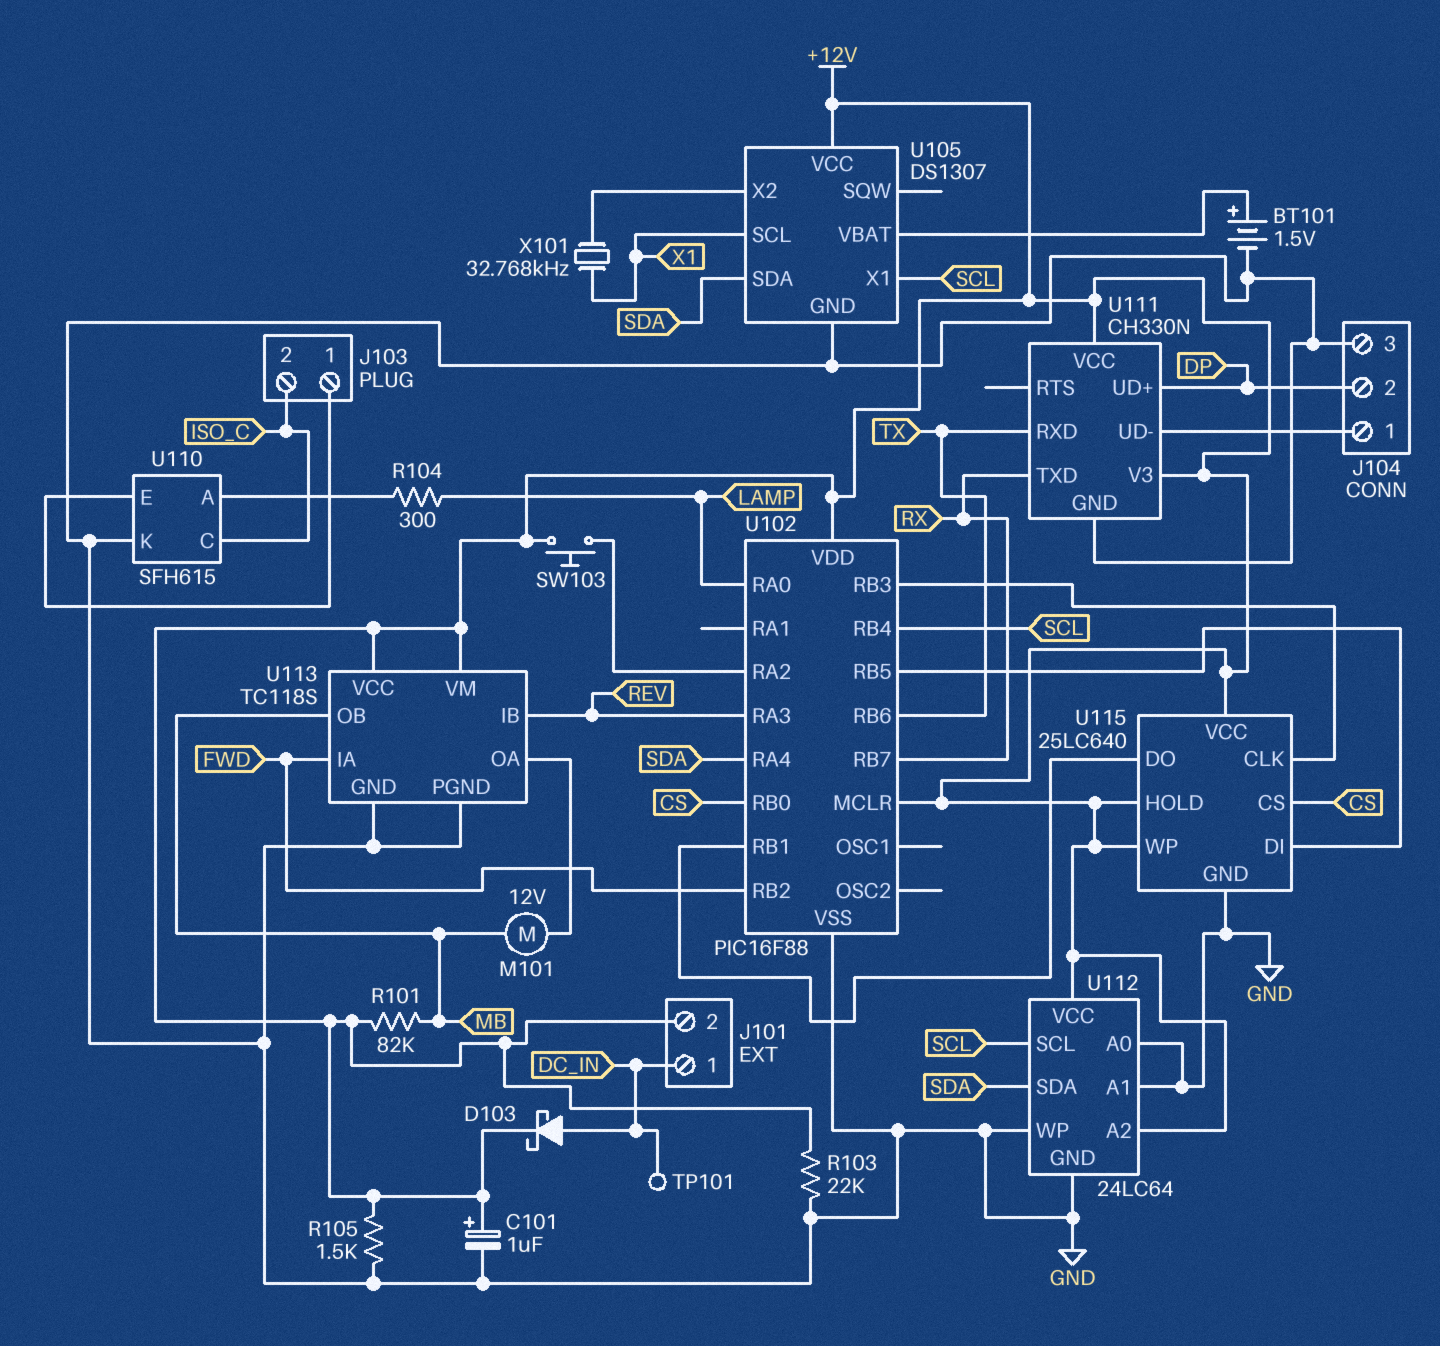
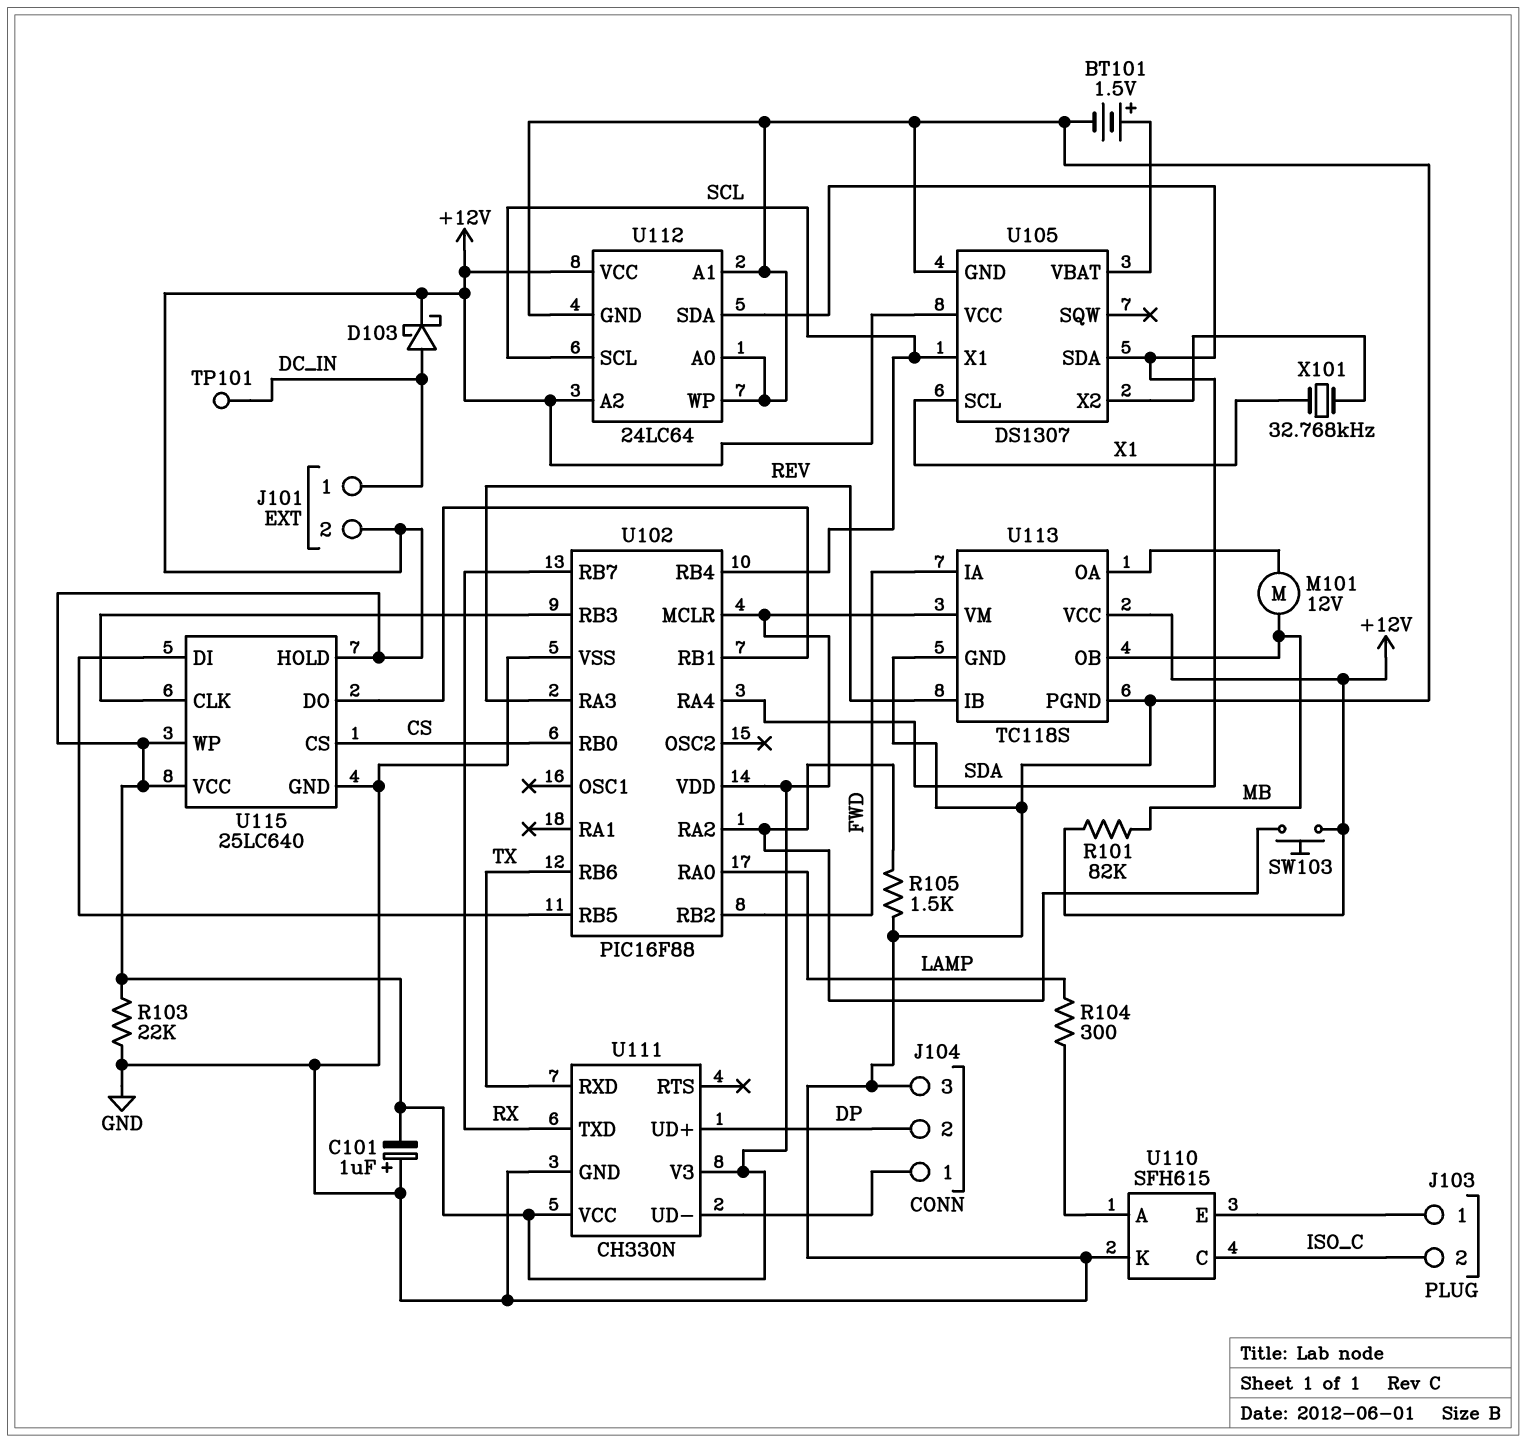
C101: 1uF (plus +12V, minus GND) -> 1uF (plus GND, minus +12V)
R105: 1.5k (+12V, GND) -> 1.5k (GND, U102/RA2)

